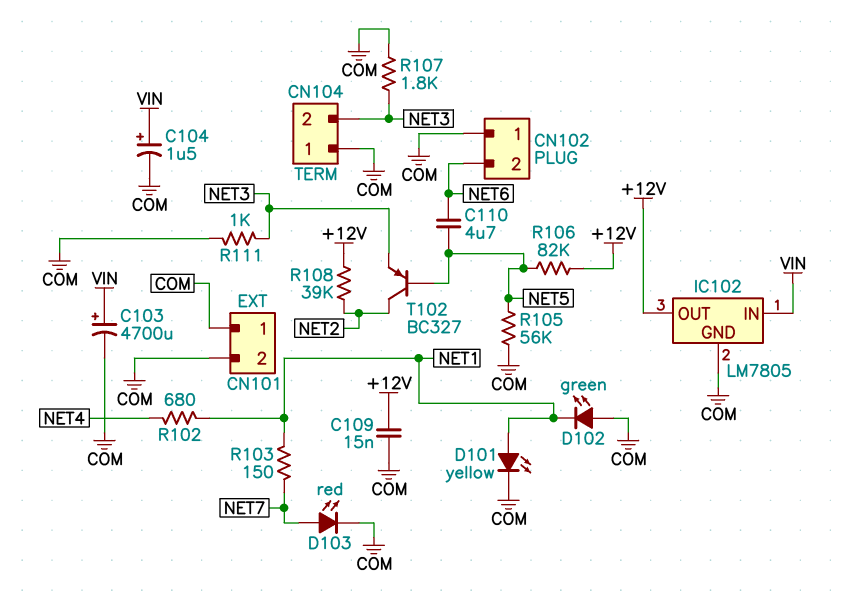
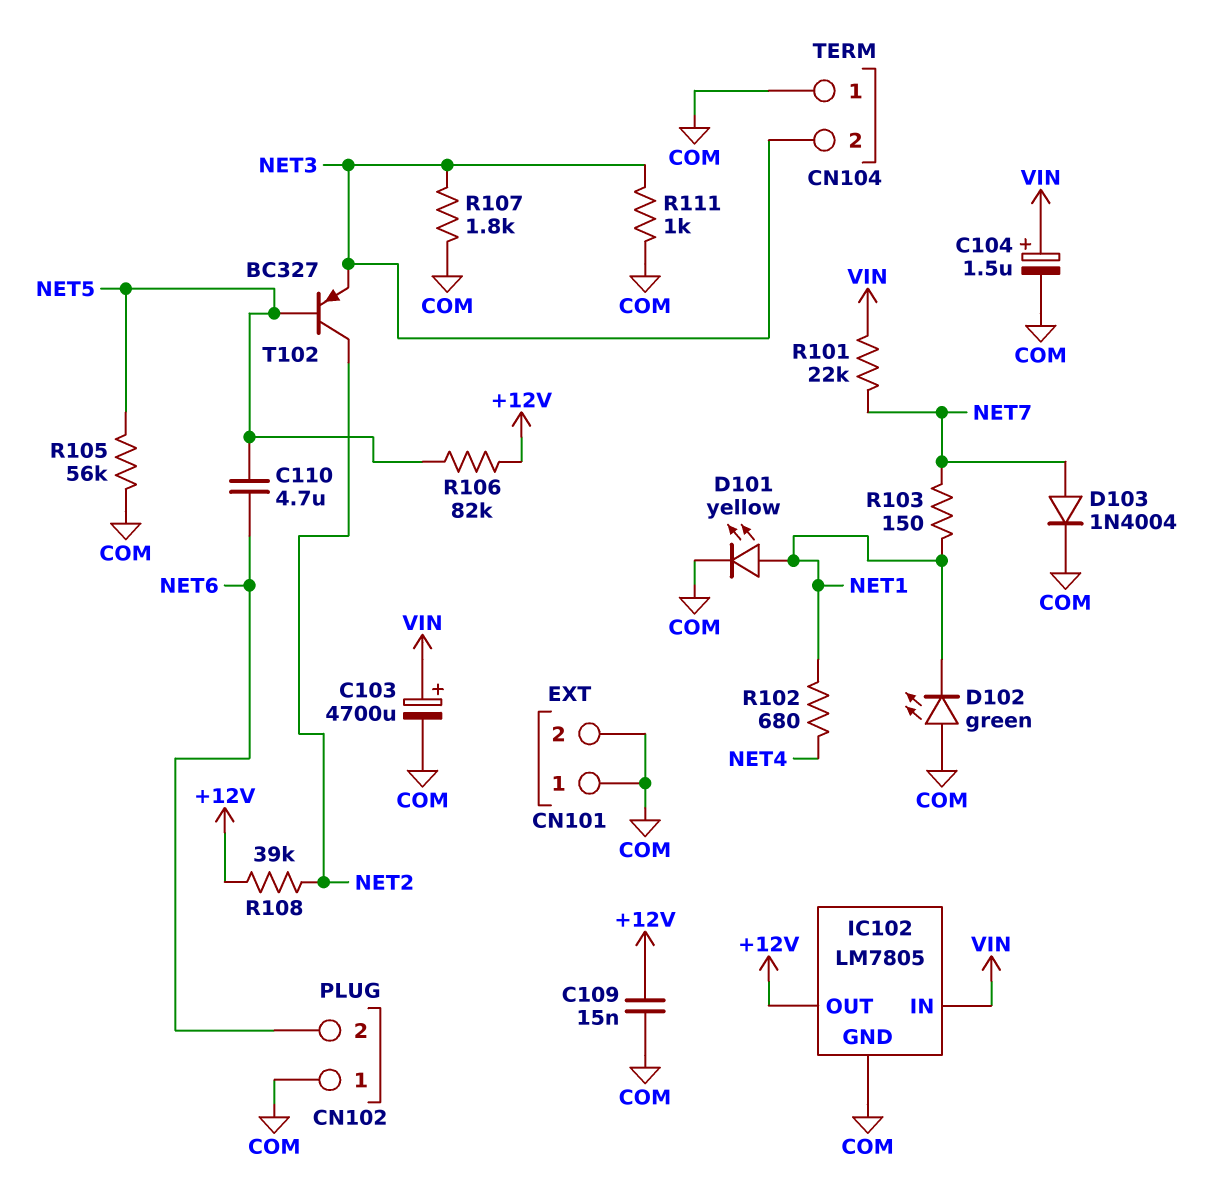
D103: LED red (A NET7, K COM) -> diode 1N4004 (A NET7, K COM)
R101: none -> 22k (NET7, VIN)

